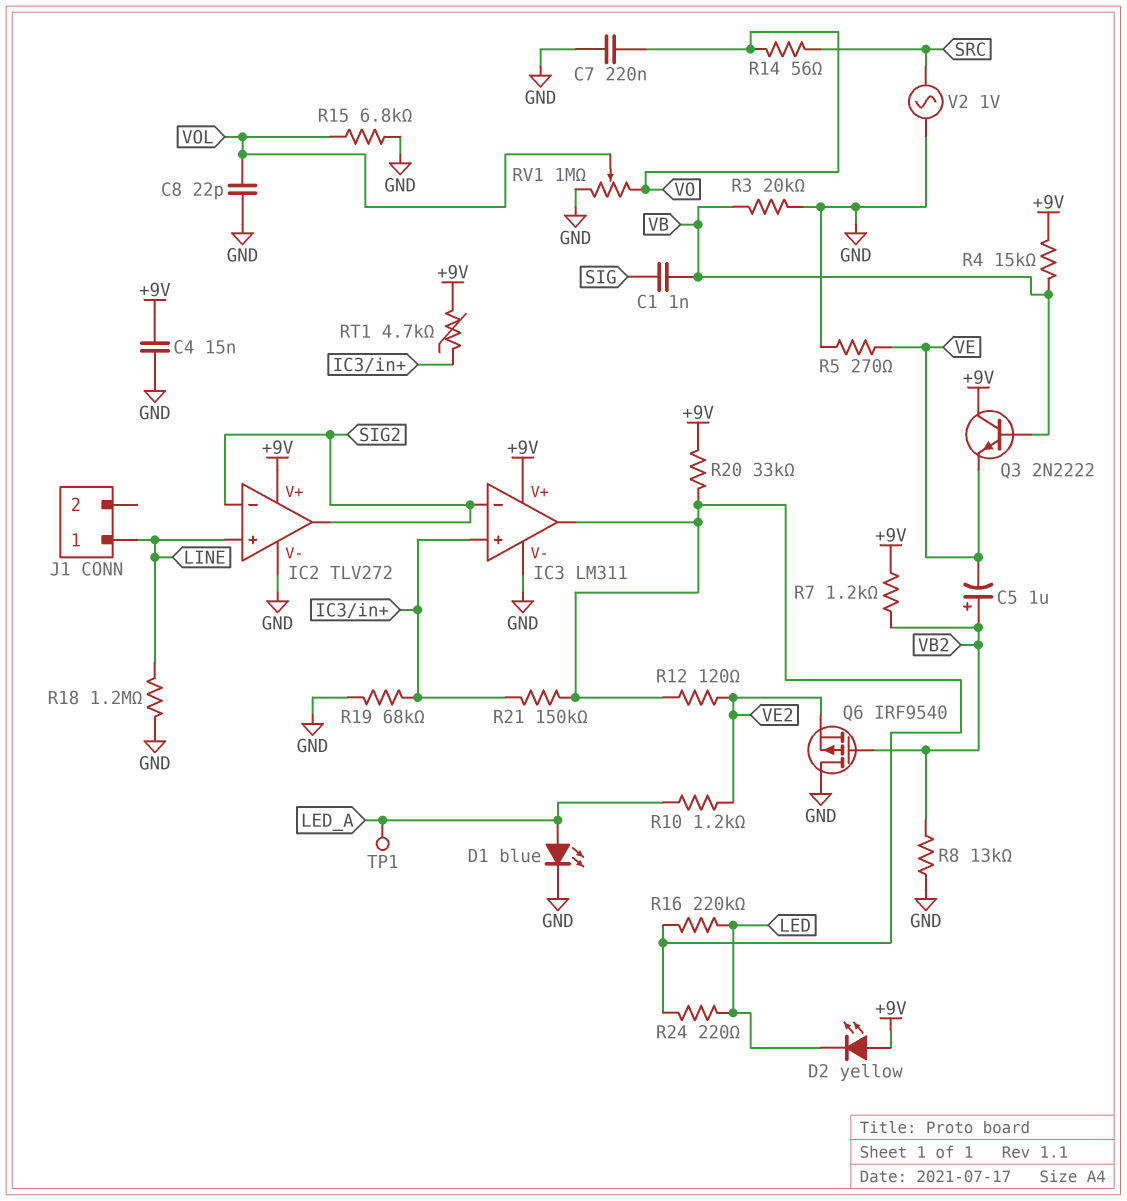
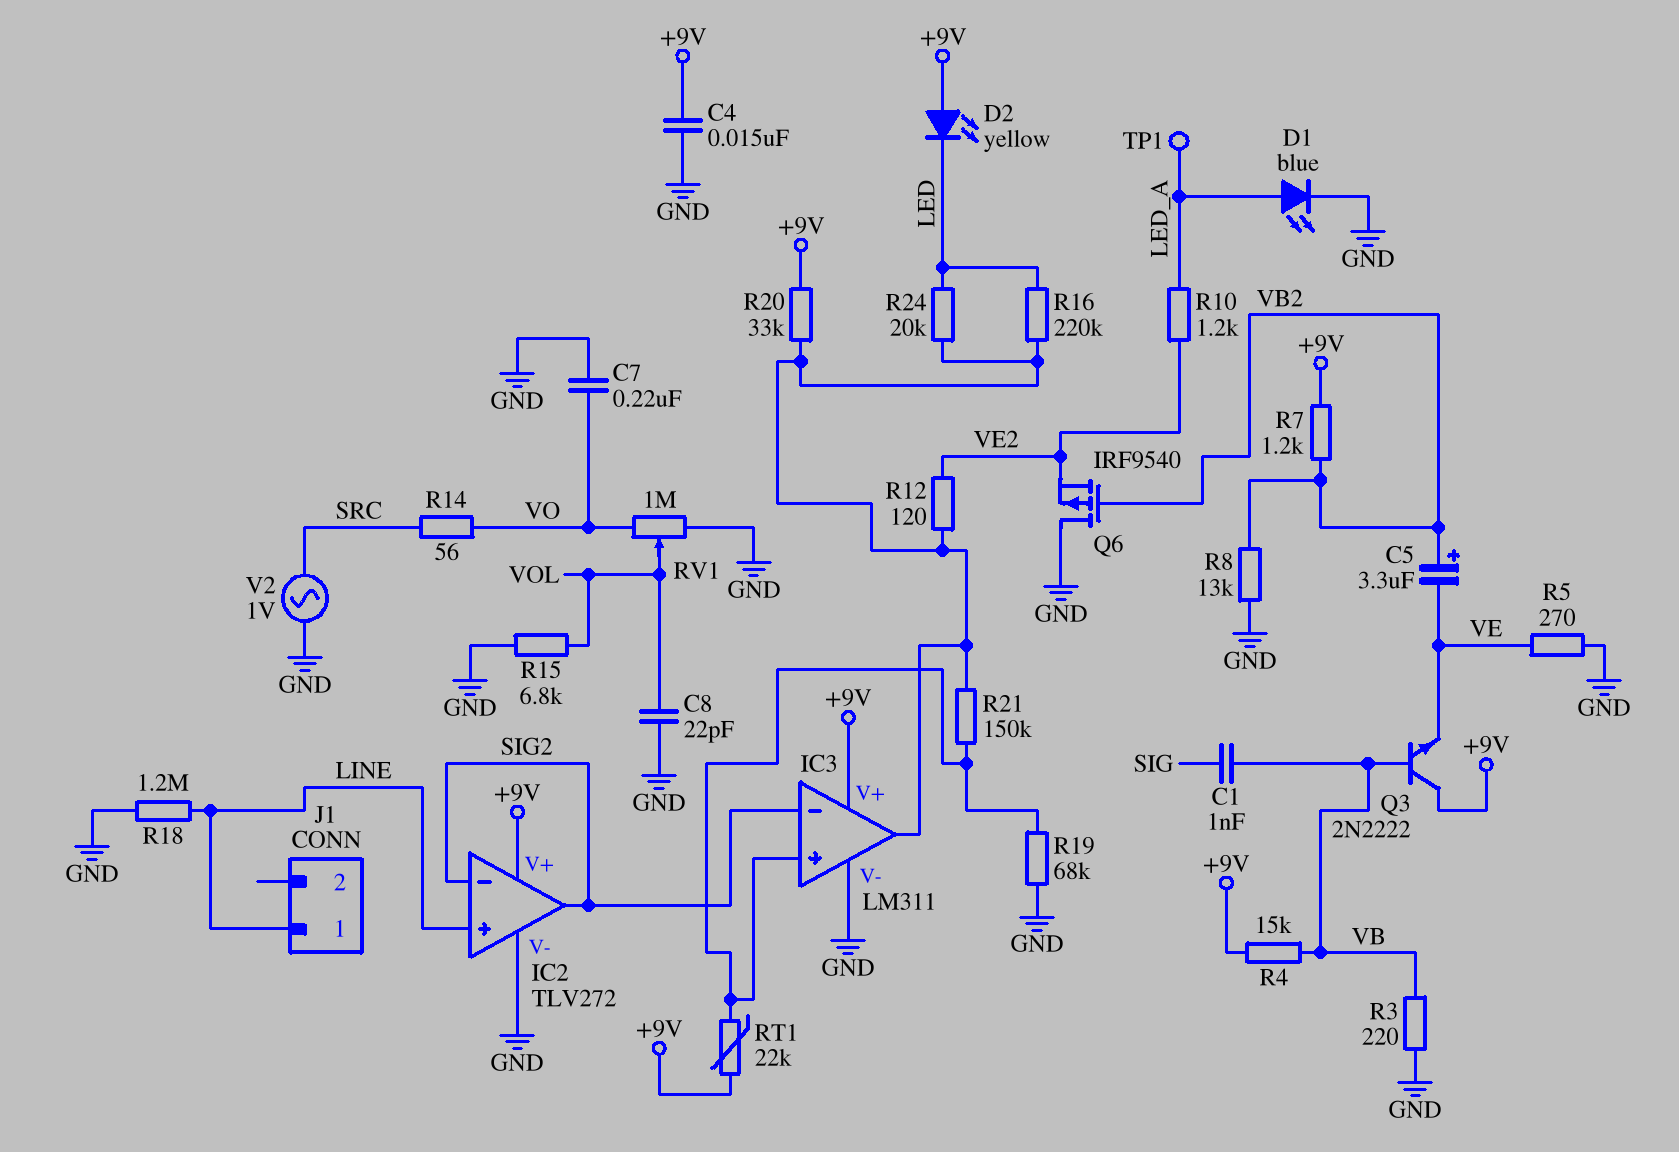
C5: 1uF (plus VB2, minus VE) -> 3.3uF (plus VB2, minus VE)
R3: 20k (GND, VB) -> 220 (GND, VB)
R24: 220 (IC3/out, LED) -> 20k (IC3/out, LED)
RT1: 4.7k (+9V, IC3/in+) -> 22k (+9V, IC3/in+)

